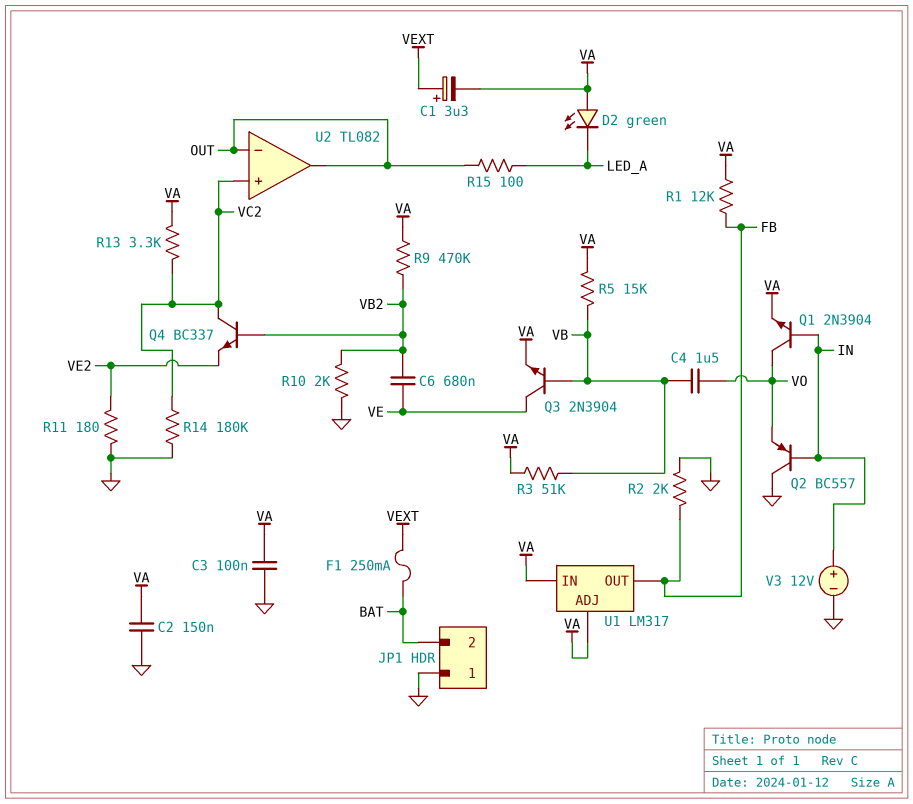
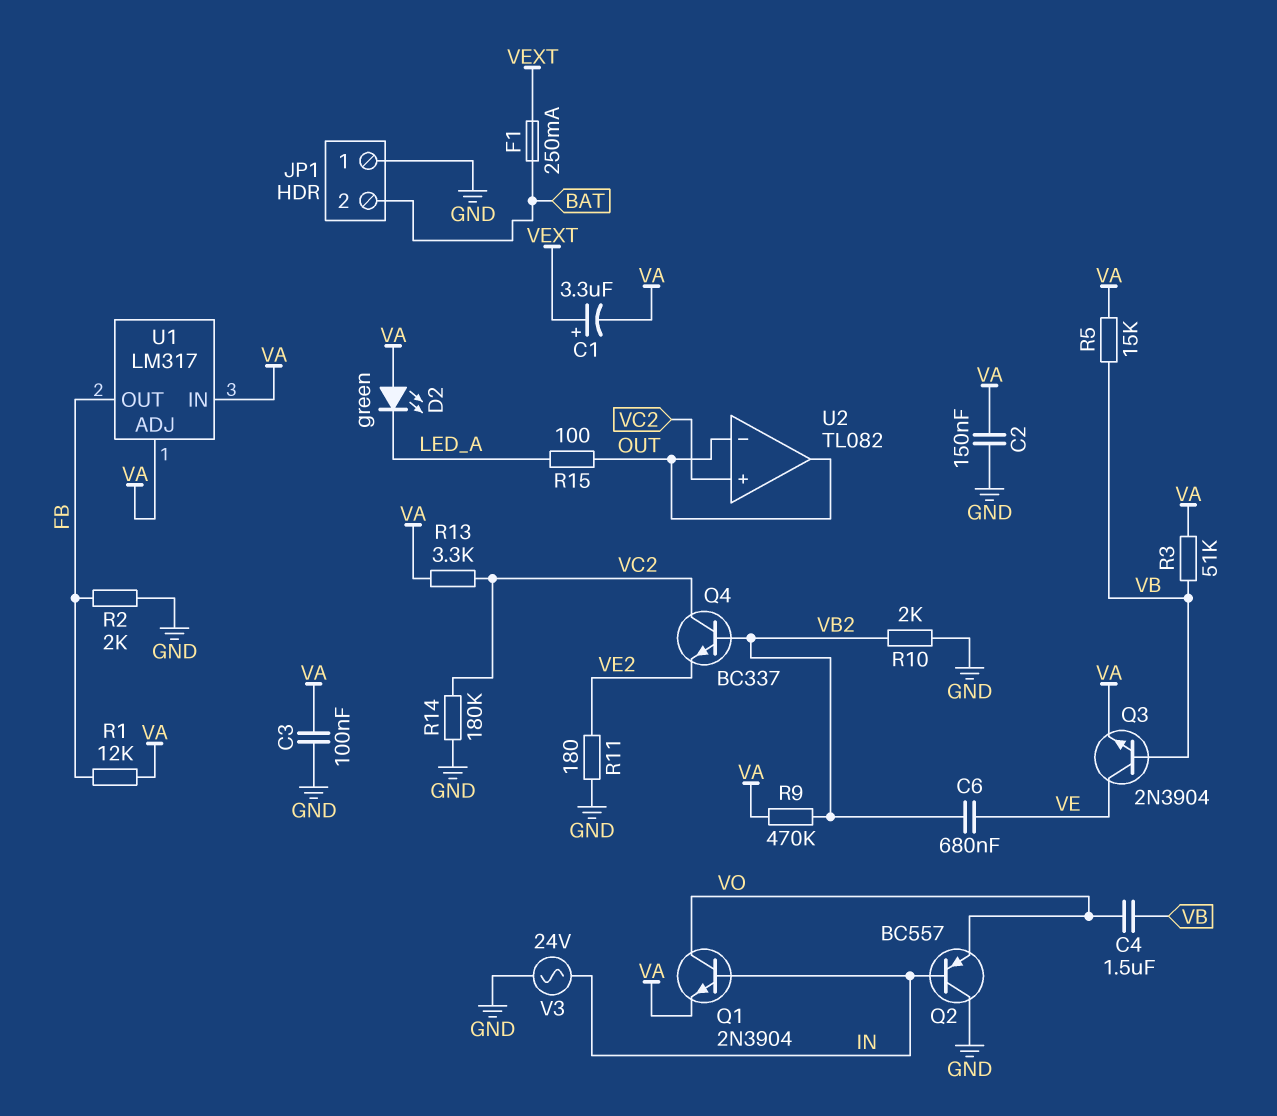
V3: 12V (plus IN, minus GND) -> AC 24V (GND, IN)

